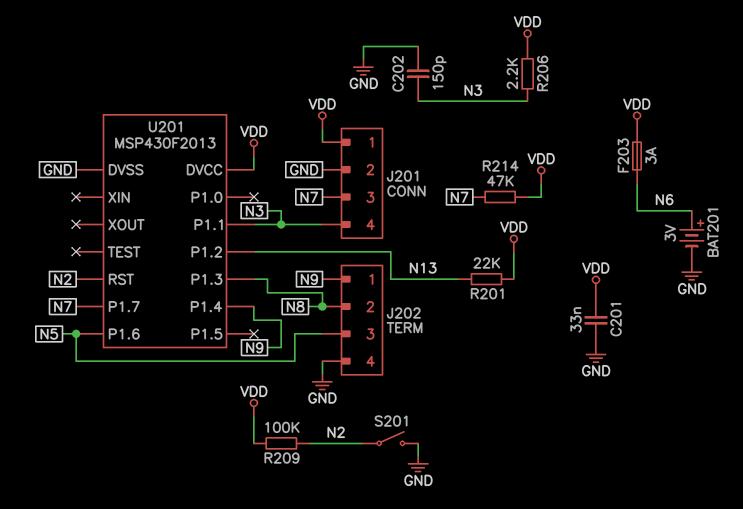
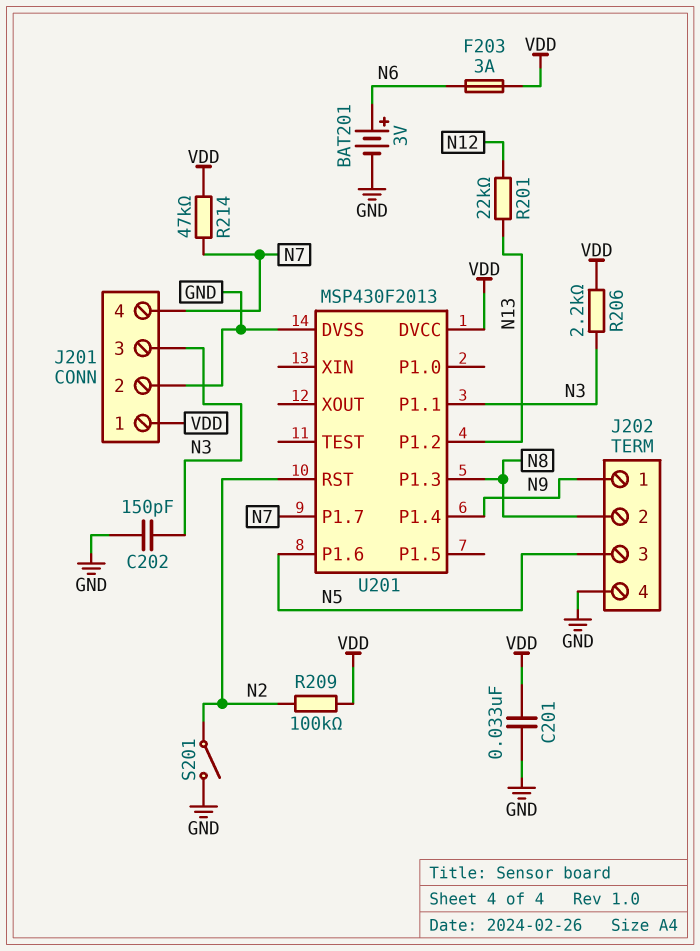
J201 pin 3: N7 -> N3
J201 pin 4: N3 -> N7
R201: 22k (N13, VDD) -> 22k (N12, N13)

